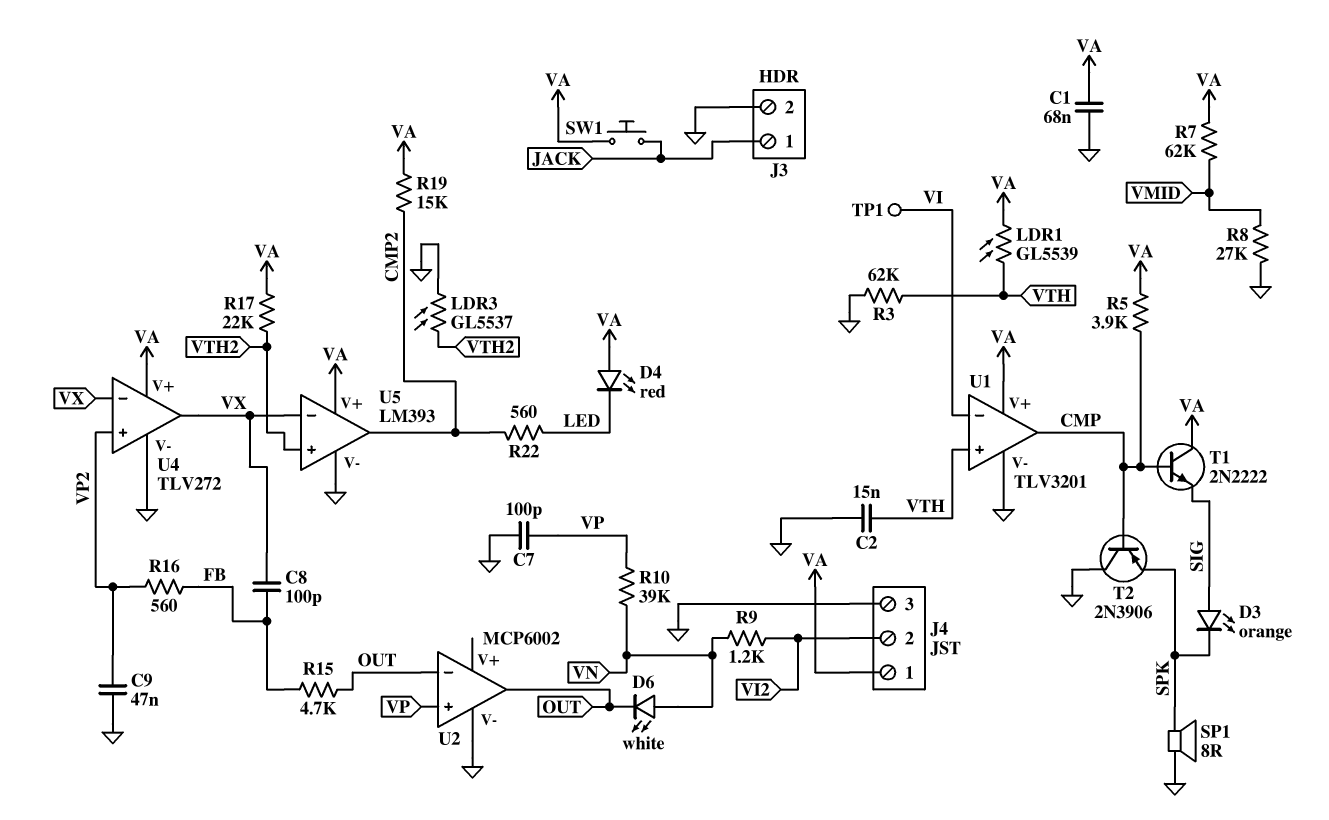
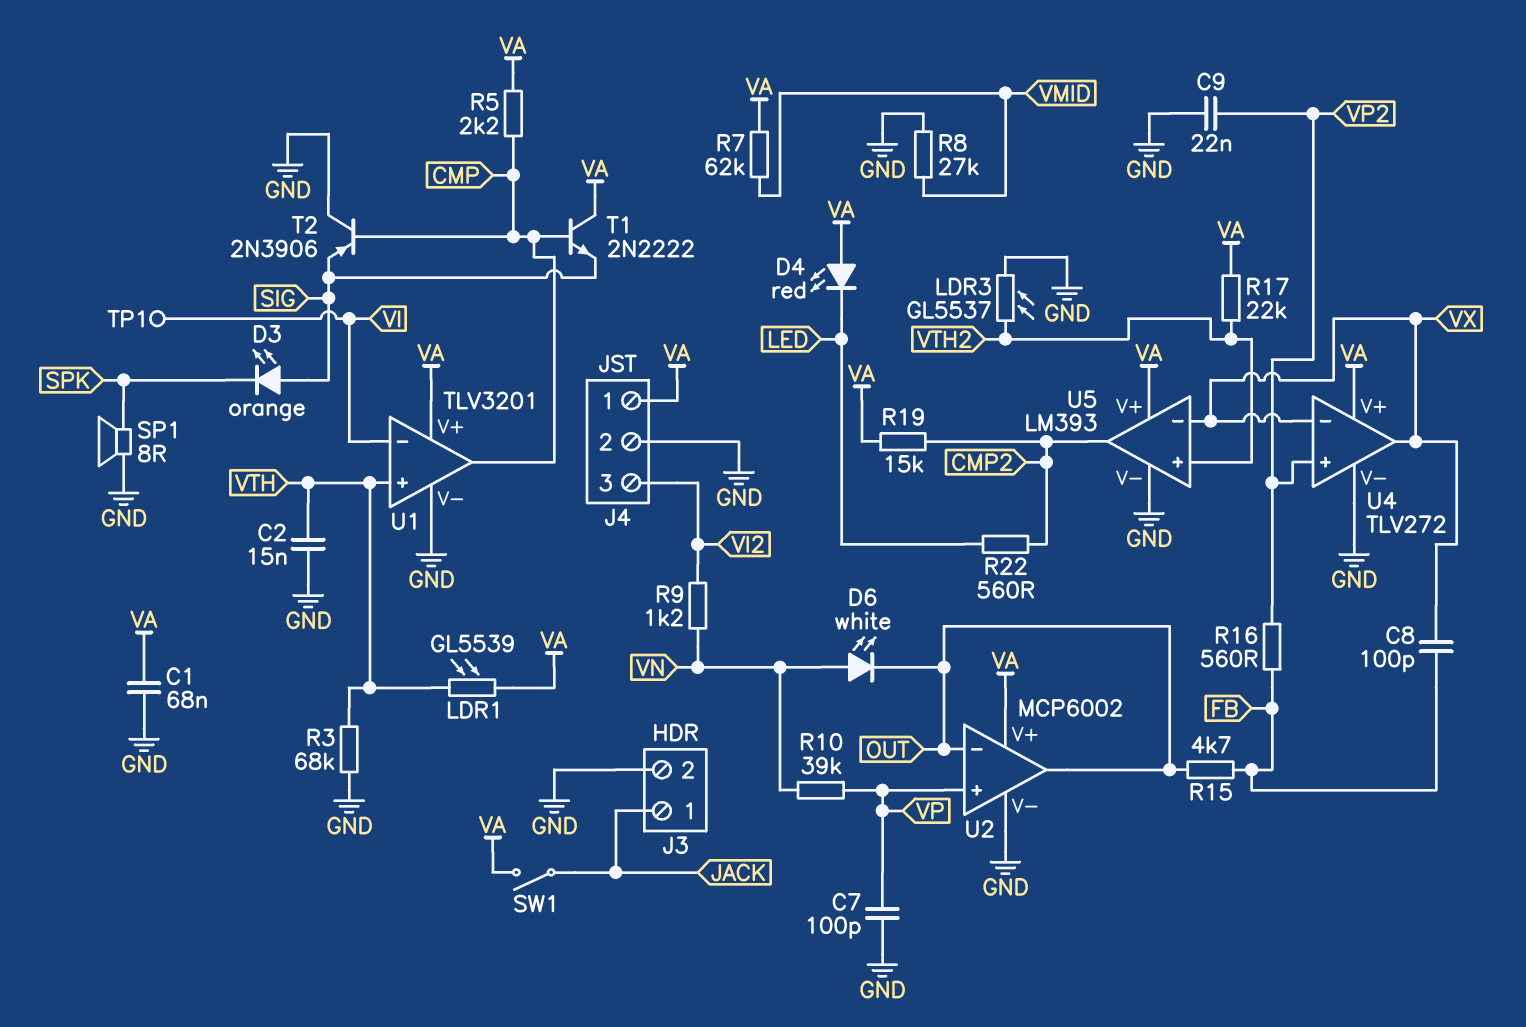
C9: 47nF (GND, VP2) -> 22nF (GND, VP2)
J4 pin 2: VI2 -> GND
J4 pin 3: GND -> VI2
R3: 62k (GND, VTH) -> 68k (GND, VTH)
R5: 3.9k (CMP, VA) -> 2.2k (CMP, VA)
SW1: button (JACK, VA) -> switch (JACK, VA)
T2: PNP 2N3906 (B CMP, C GND, E SPK) -> PNP 2N3906 (B CMP, C GND, E SIG)
U2 pin V+: none -> VA

